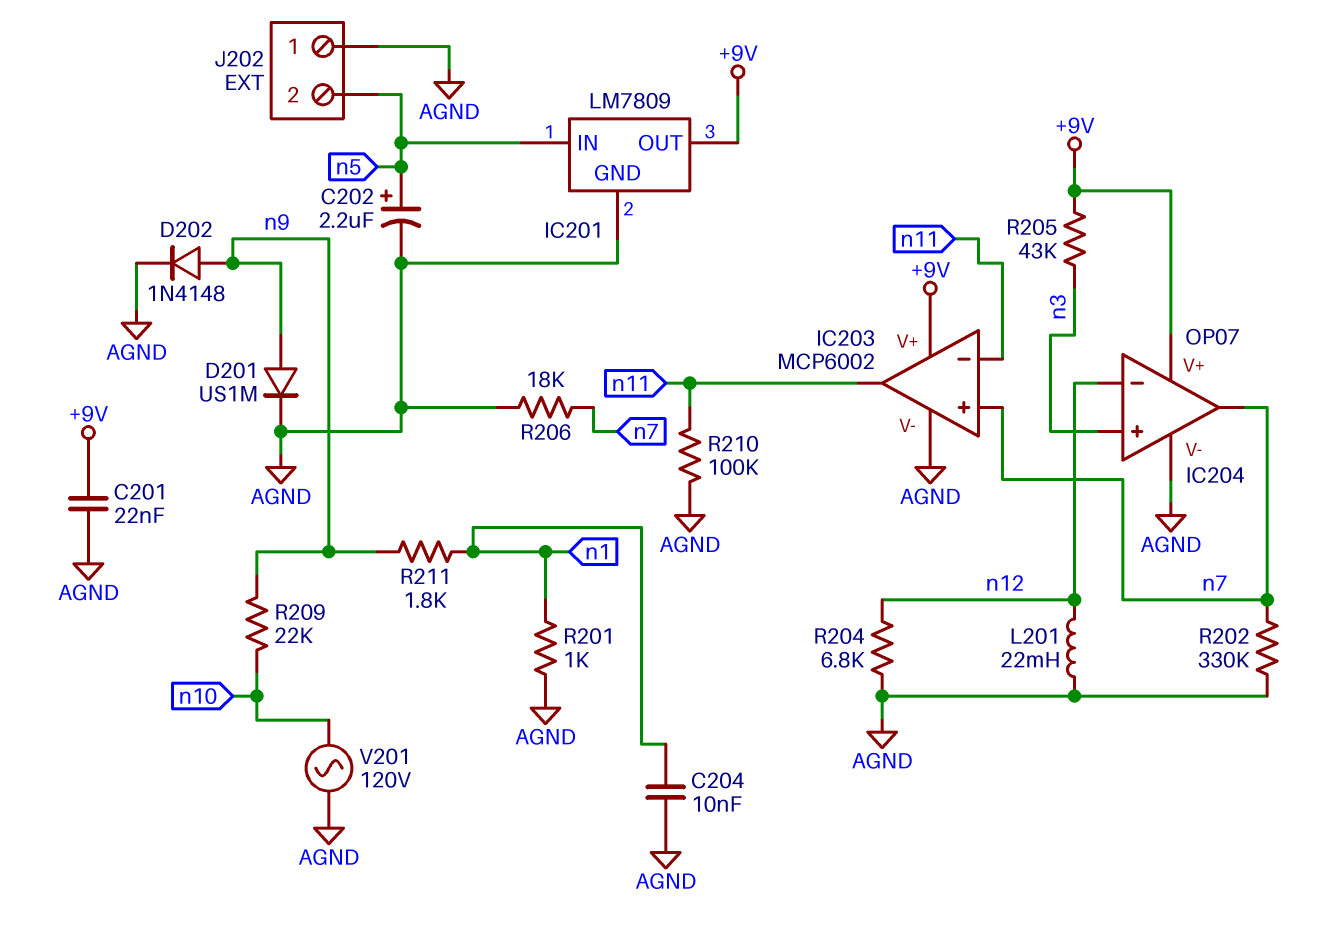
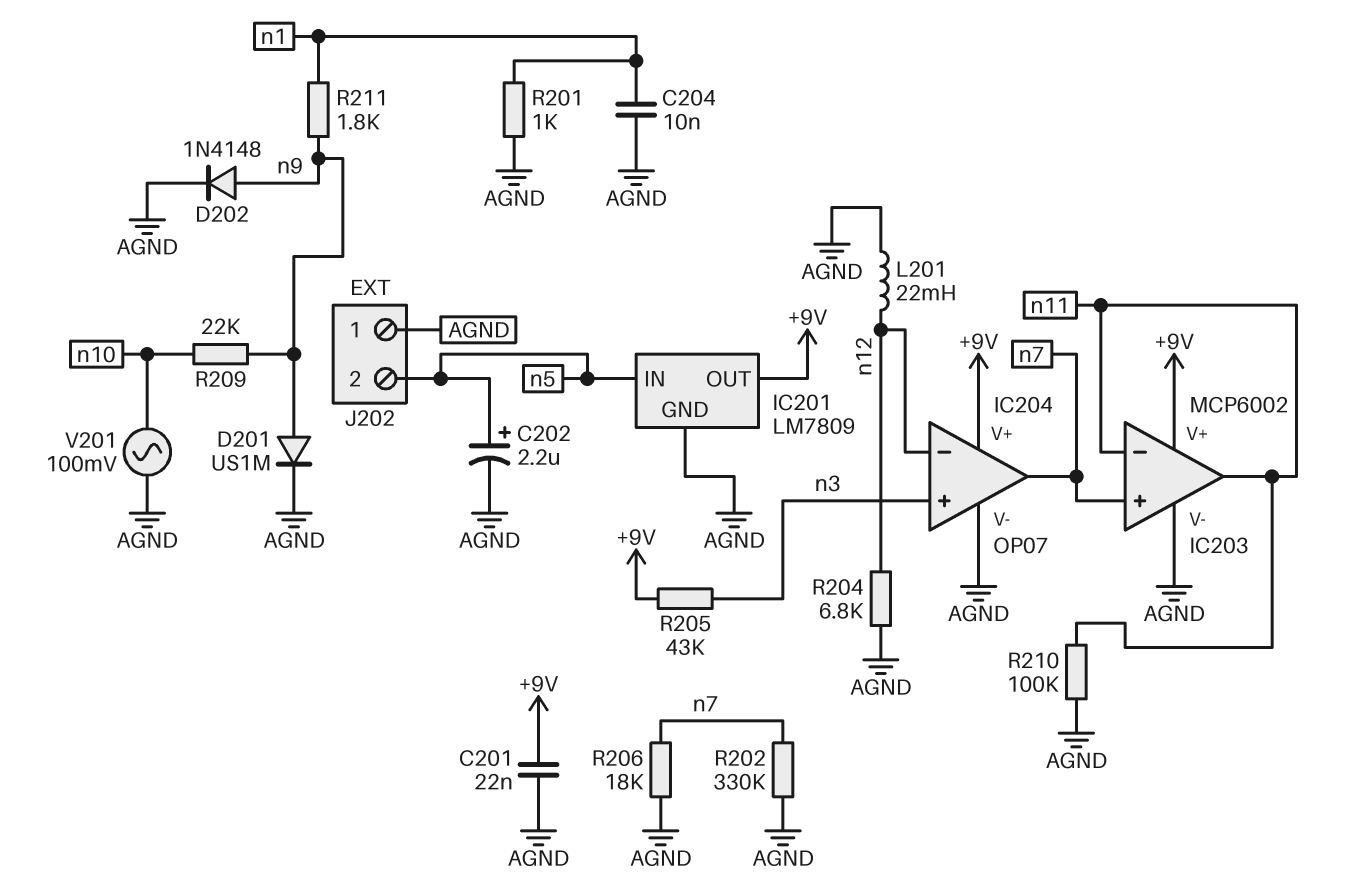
V201: AC 120V (AGND, n10) -> AC 100mV (AGND, n10)

